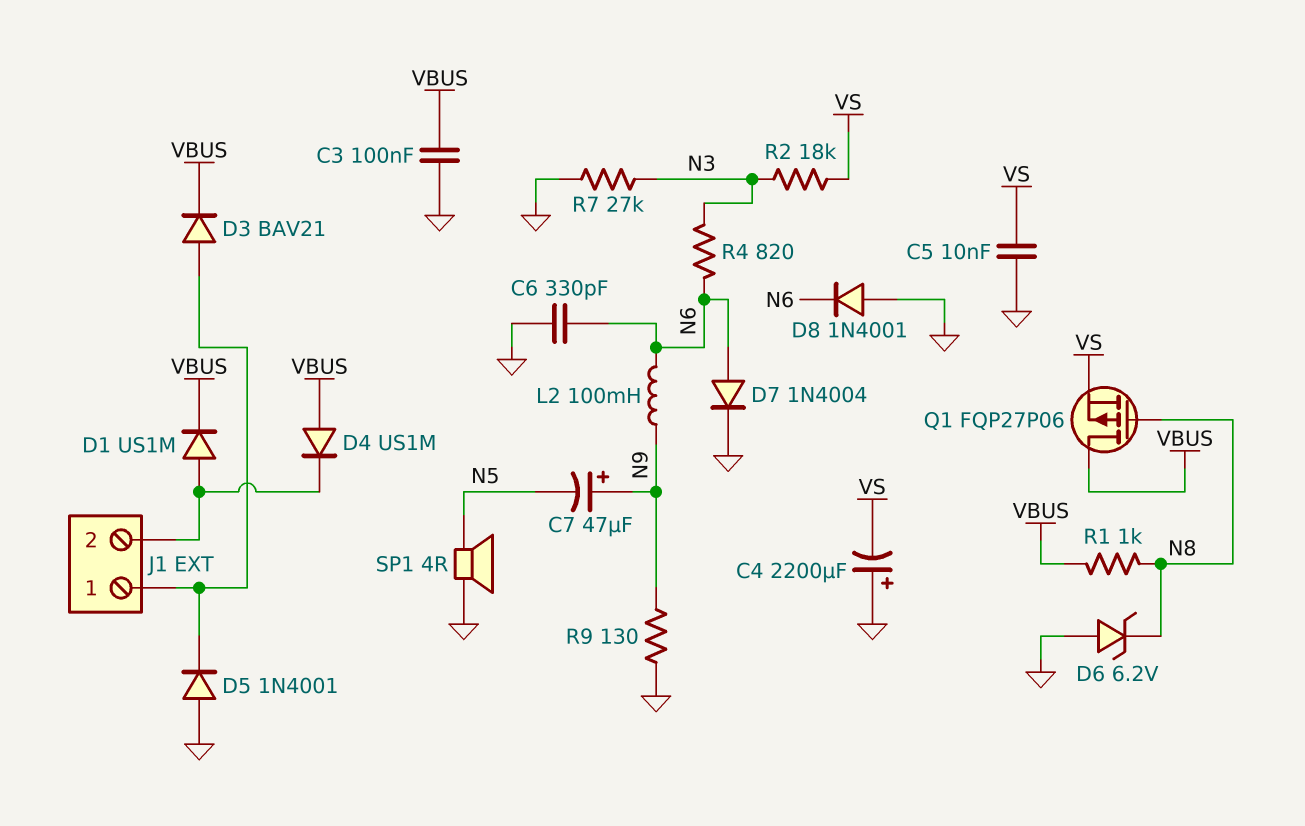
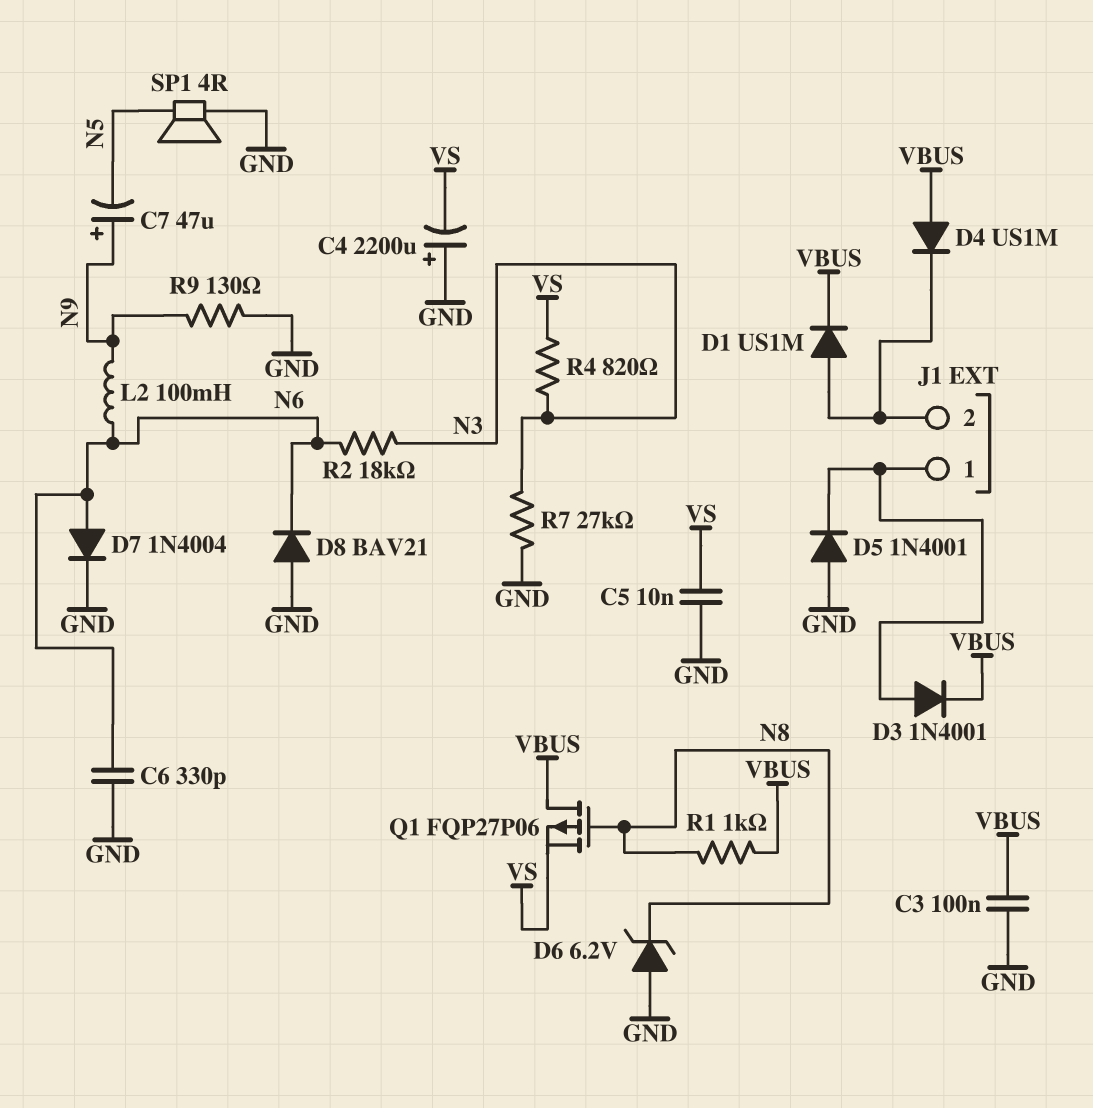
D3: diode BAV21 (A J1/1, K VBUS) -> diode 1N4001 (A J1/1, K VBUS)
D8: diode 1N4001 (A GND, K N6) -> diode BAV21 (A GND, K N6)
R2: 18k (N3, VS) -> 18k (N3, N6)
R4: 820 (N3, N6) -> 820 (N3, VS)

